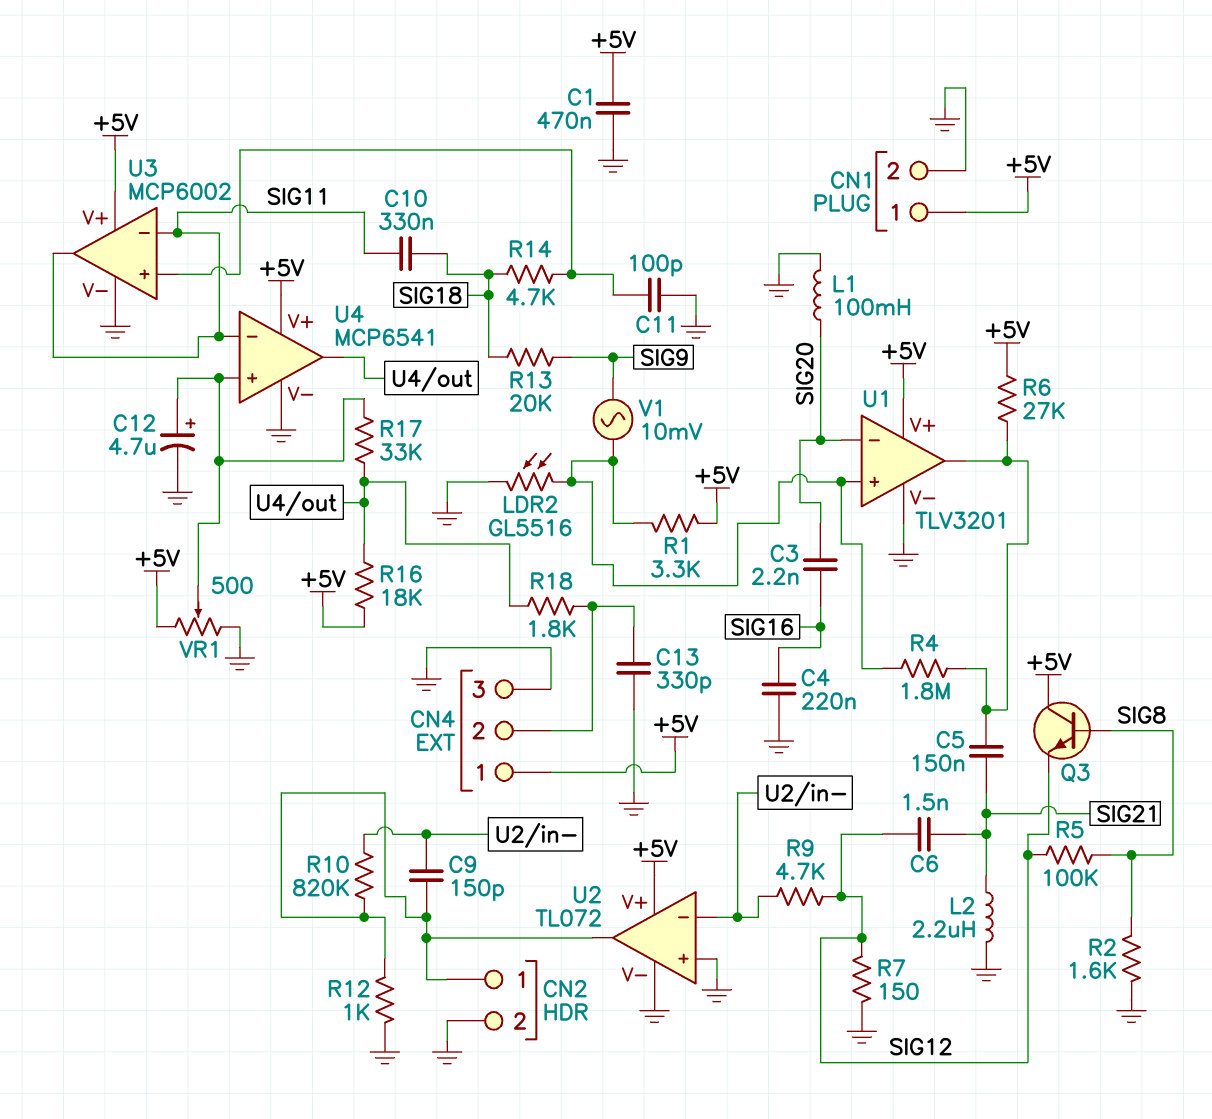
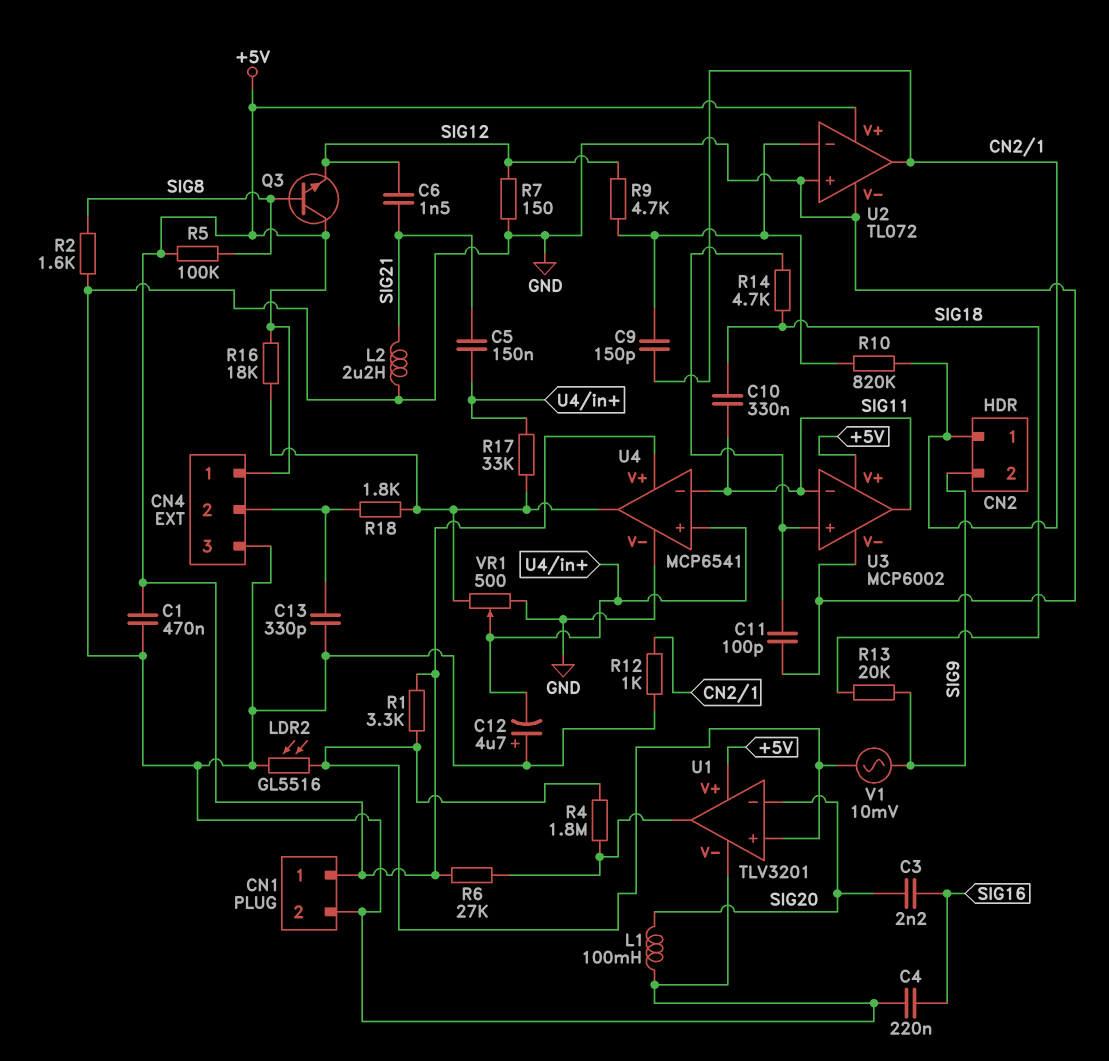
C5: 150nF (SIG21, U1/out) -> 150nF (SIG21, U4/in+)
C12: 4.7uF (plus U4/in+, minus GND) -> 4.7uF (plus GND, minus U4/in+)
CN2 pin 2: GND -> SIG9
R5: 100k (SIG8, SIG12) -> 100k (+5V, SIG8)
VR1: 500 (+5V, GND, wiper U4/in+) -> 500 (GND, U4/out, wiper U4/in+)

